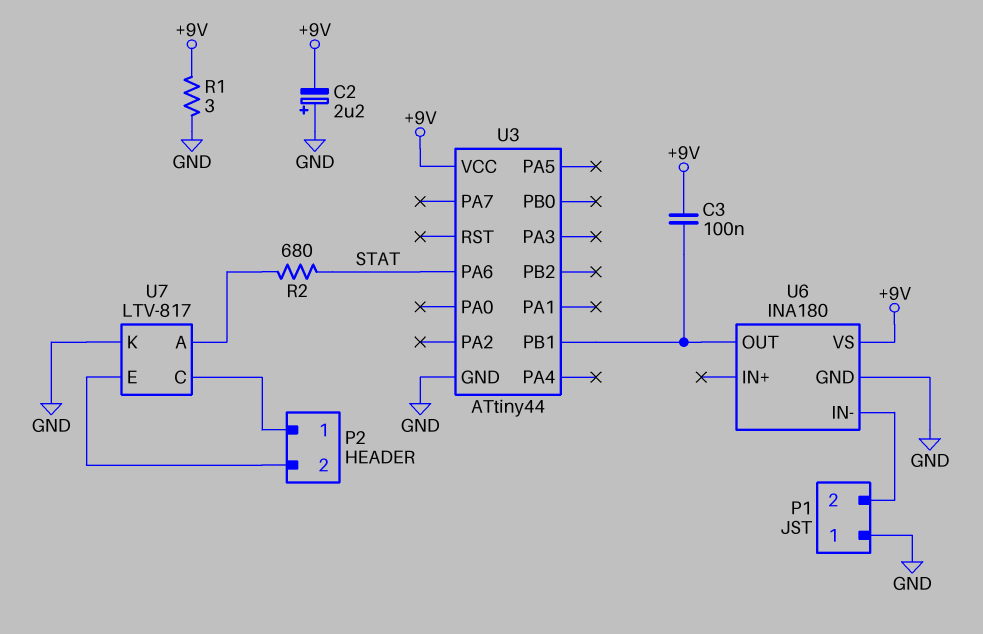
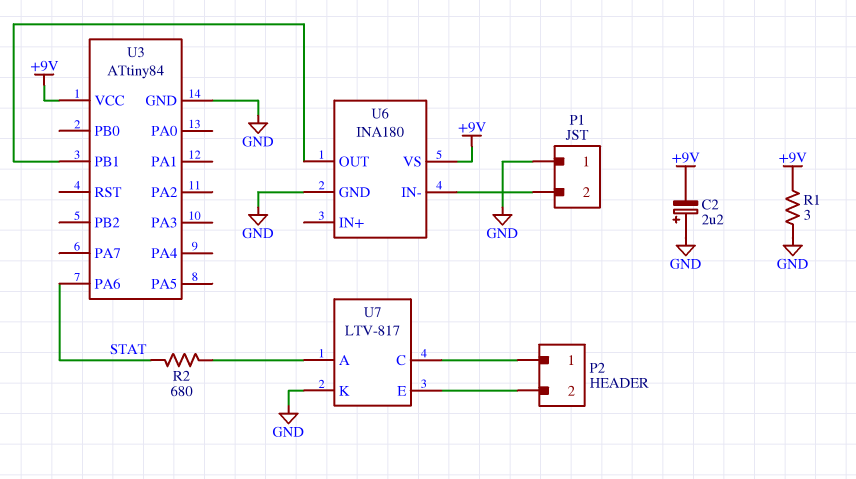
C3: 100nF (+9V, U3/PB1) -> none
U3: ATtiny44 -> ATtiny84

